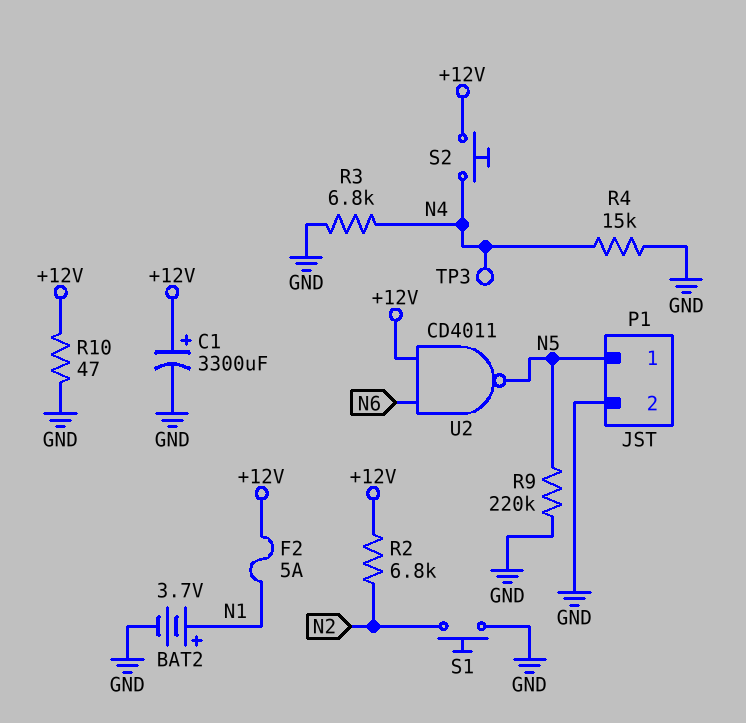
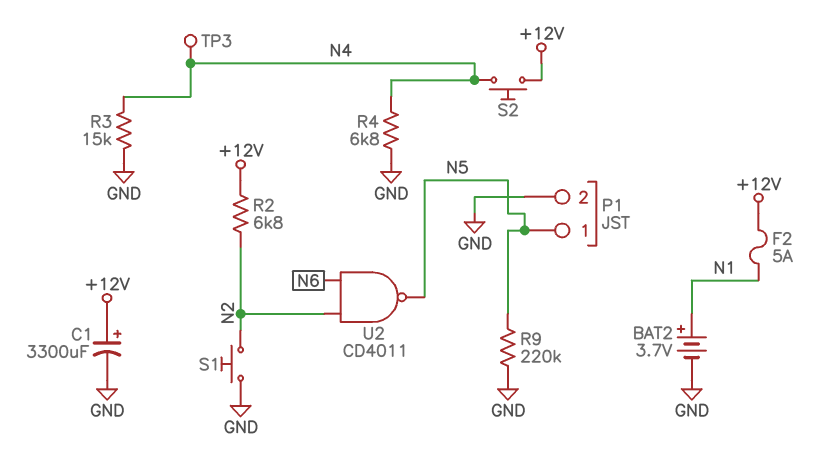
R3: 6.8k (GND, N4) -> 15k (GND, N4)
R4: 15k (GND, N4) -> 6.8k (GND, N4)
R10: 47 (+12V, GND) -> none
U2: NAND CD4011 (in +12V, in N6, out N5) -> NAND CD4011 (in N2, in N6, out N5)

